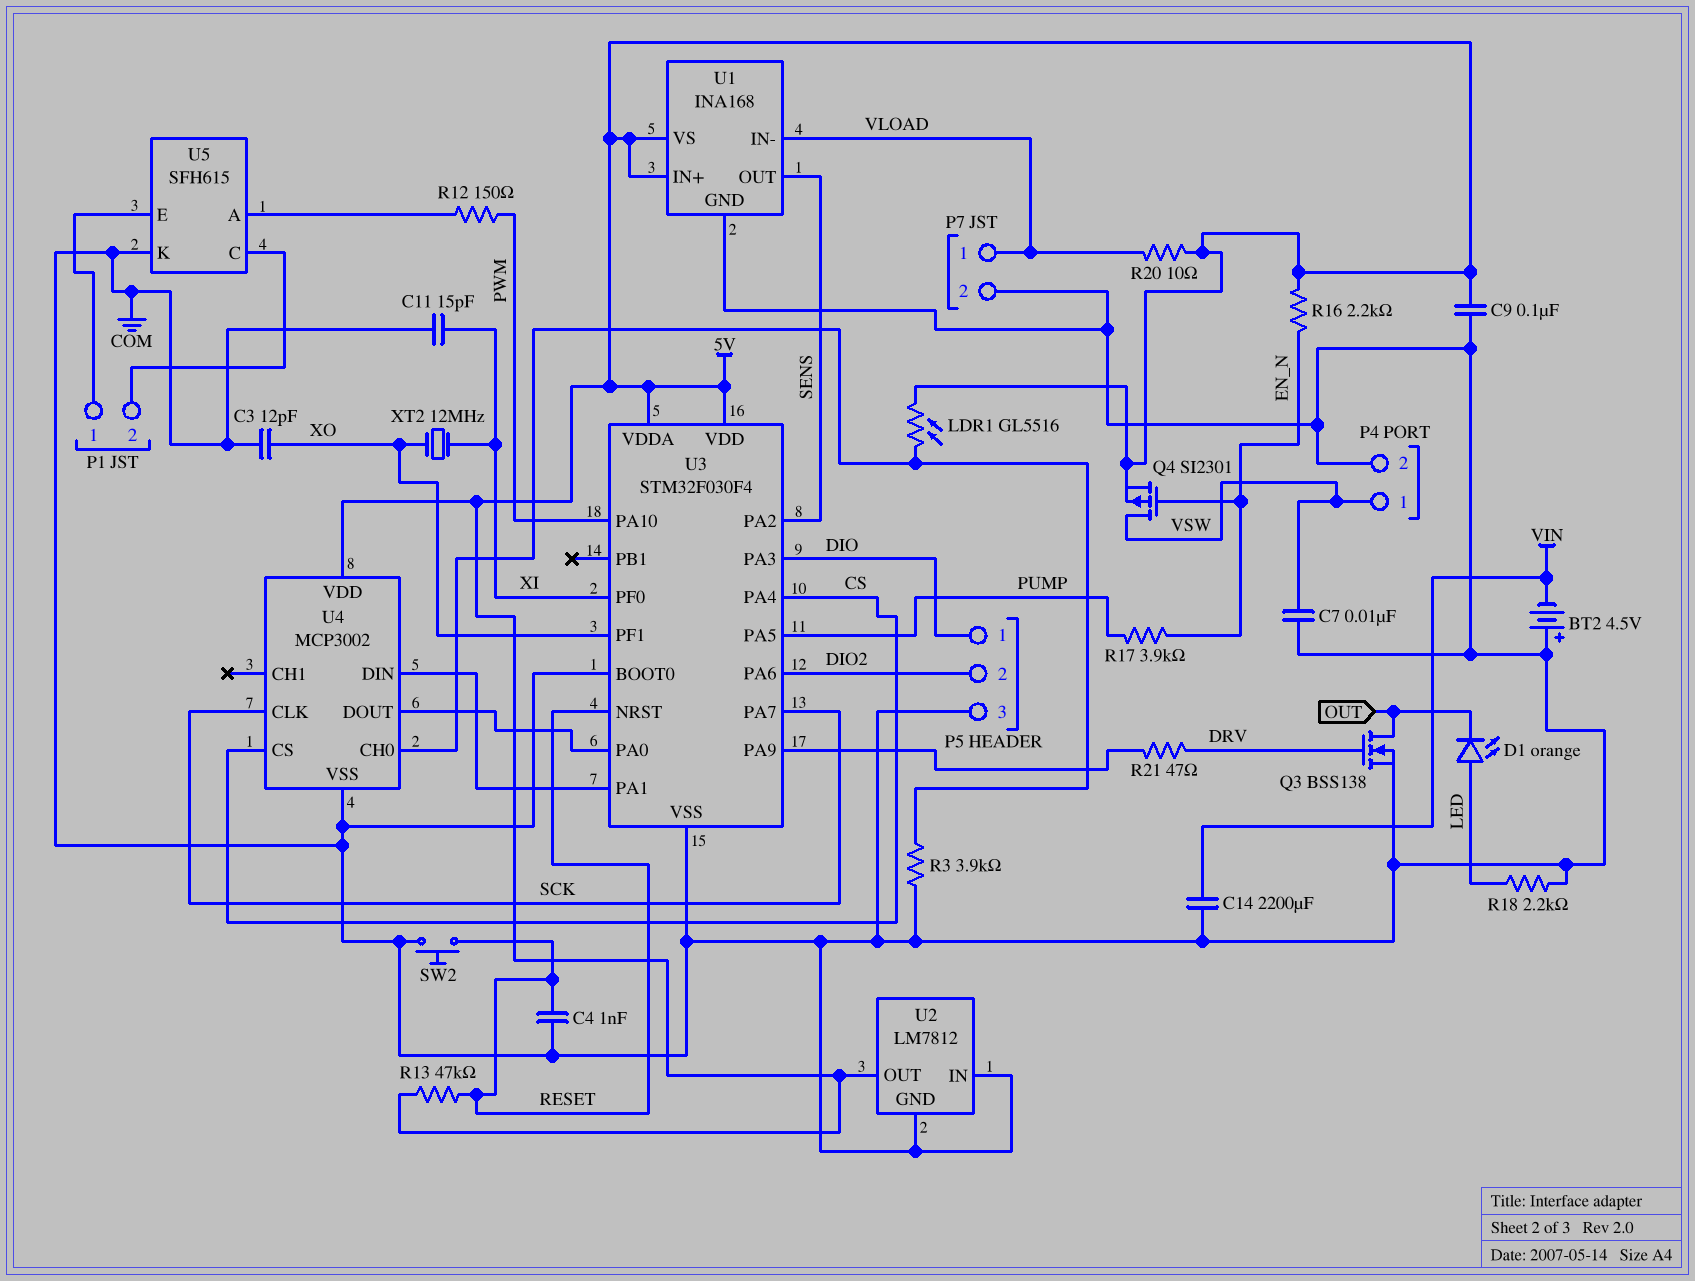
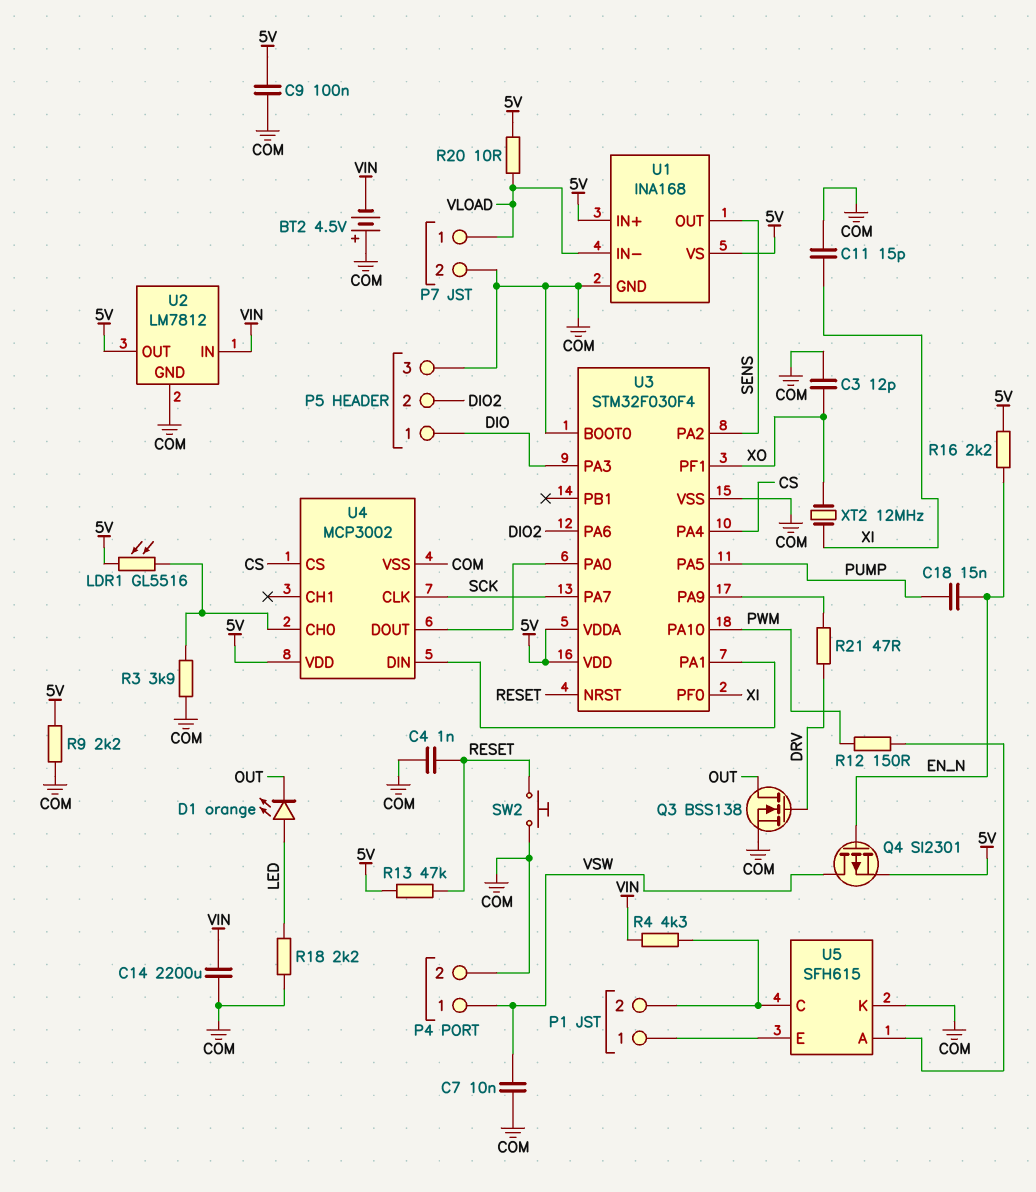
C18: none -> 15nF (EN_N, PUMP)
R4: none -> 4.3k (P1/2, VIN)
R9: none -> 2.2k (5V, COM)
R17: 3.9k (EN_N, PUMP) -> none
U2 pin IN: COM -> VIN

